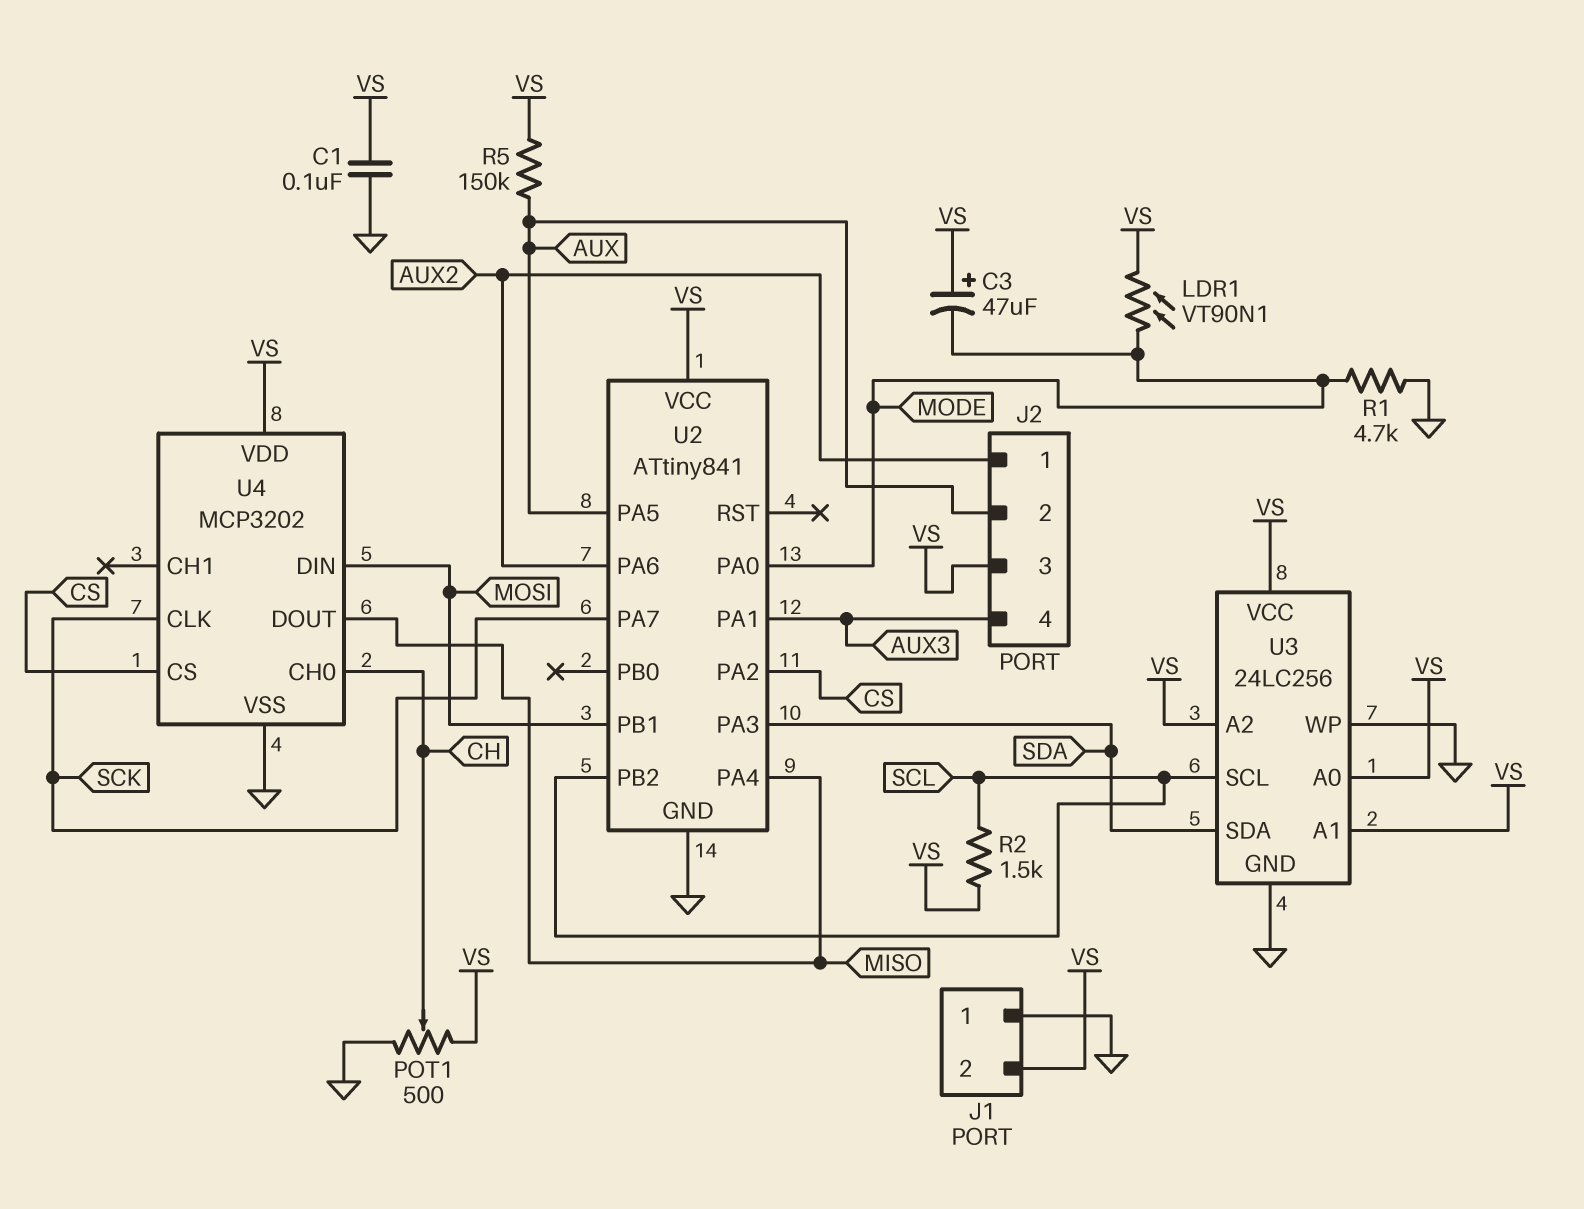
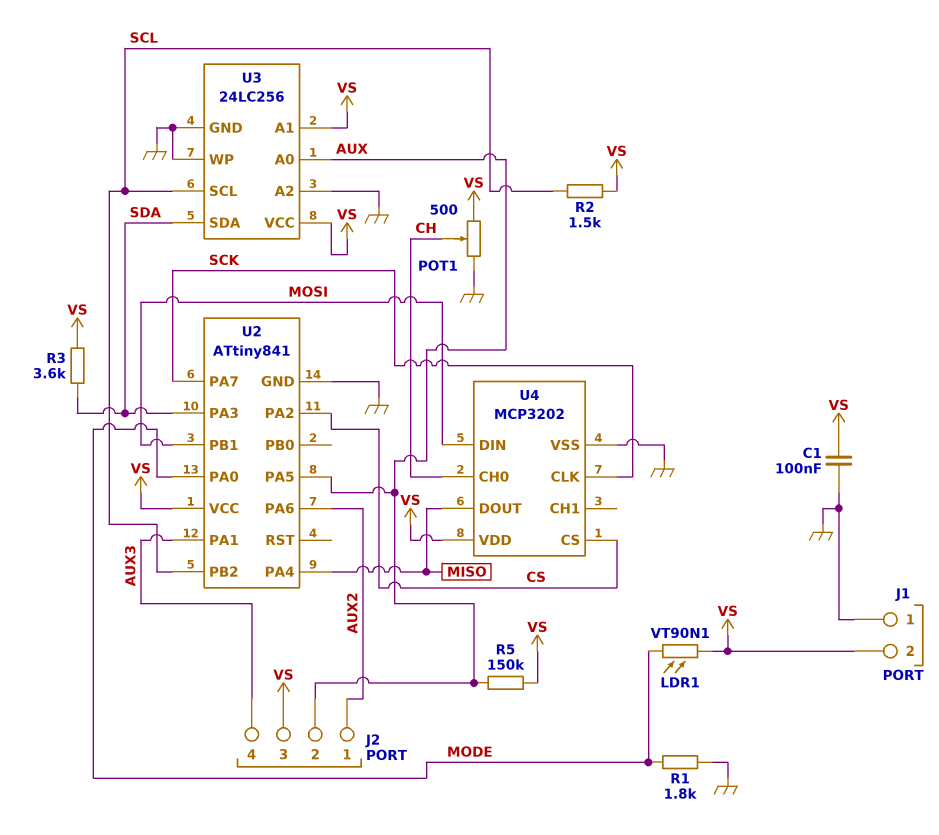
C3: 47uF (plus VS, minus MODE) -> none
R1: 4.7k (GND, MODE) -> 1.8k (GND, MODE)
R3: none -> 3.6k (SDA, VS)
U3 pin A0: VS -> AUX
U3 pin A2: VS -> GND

